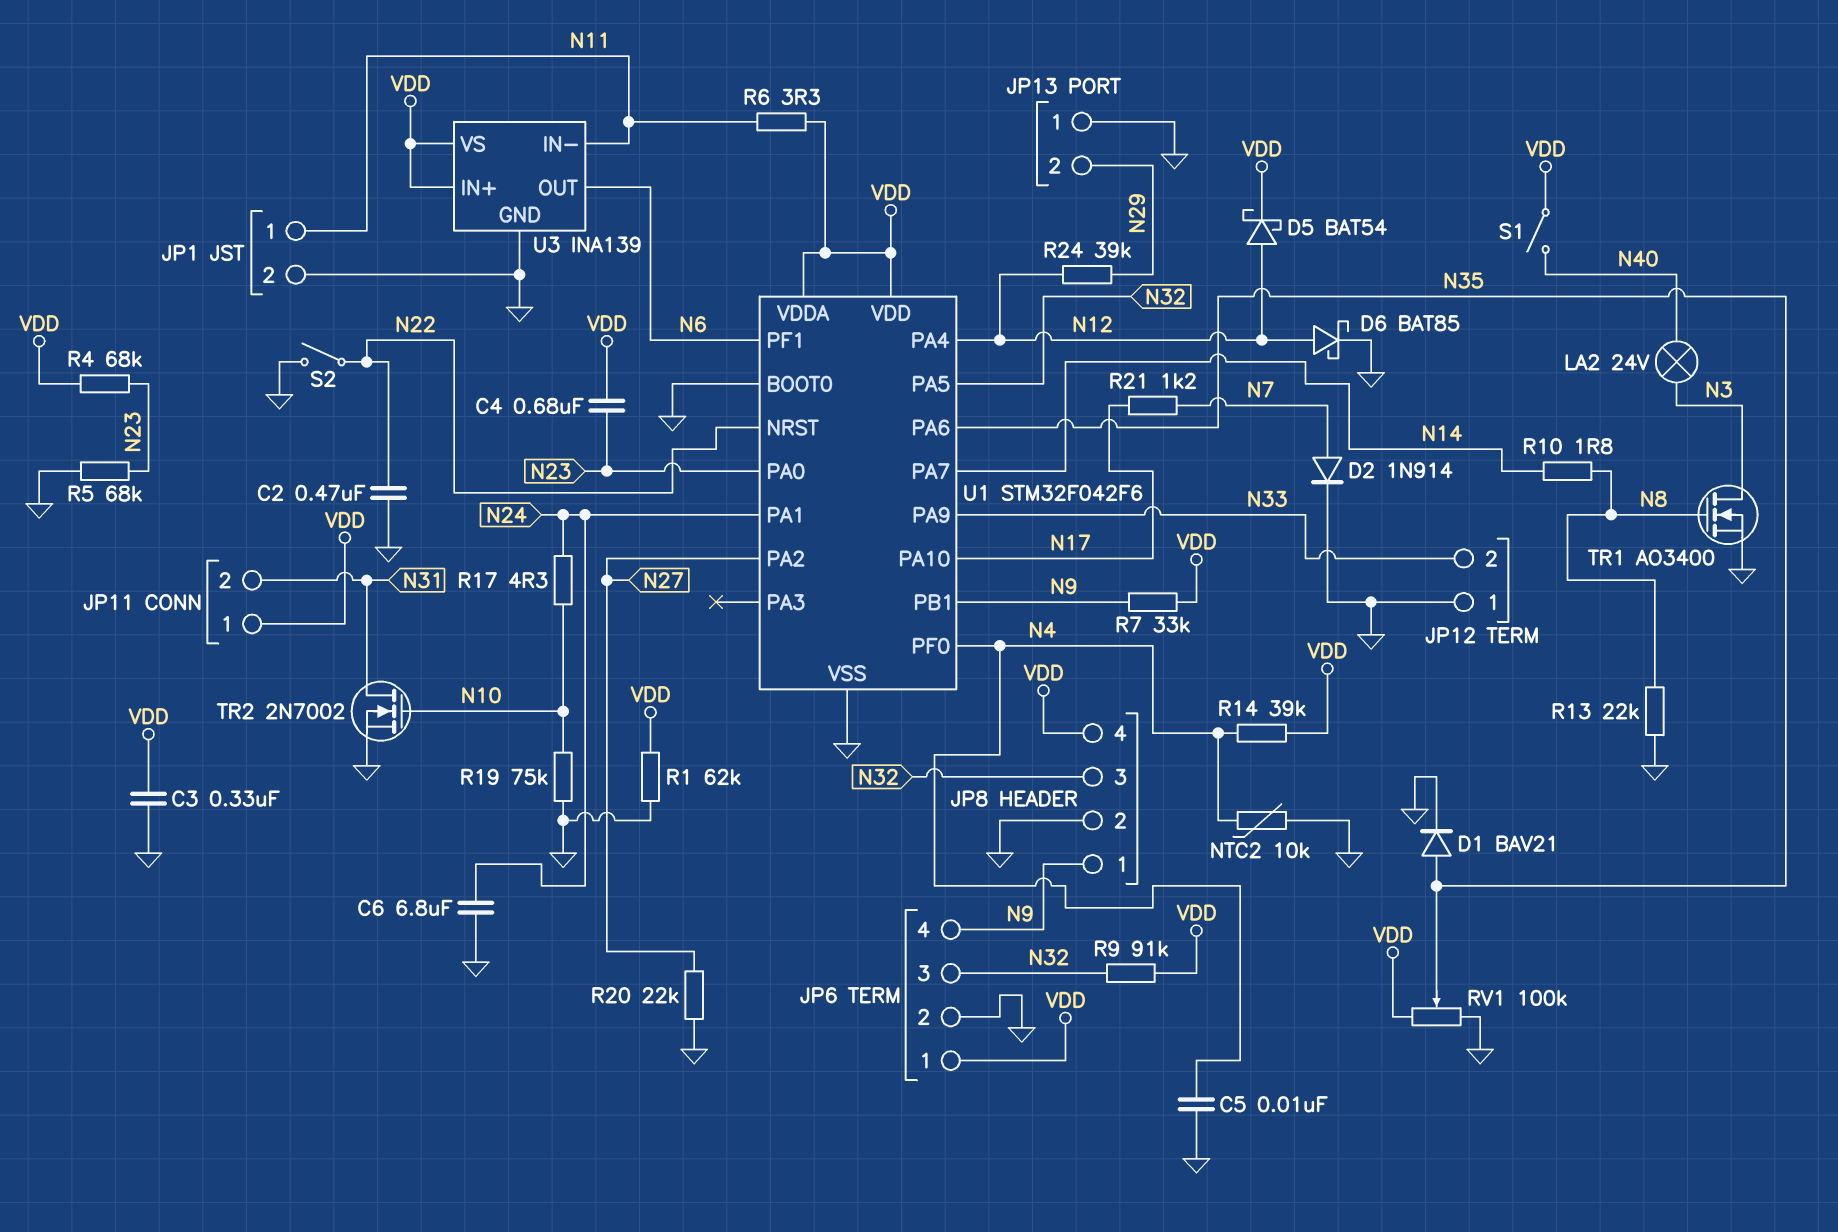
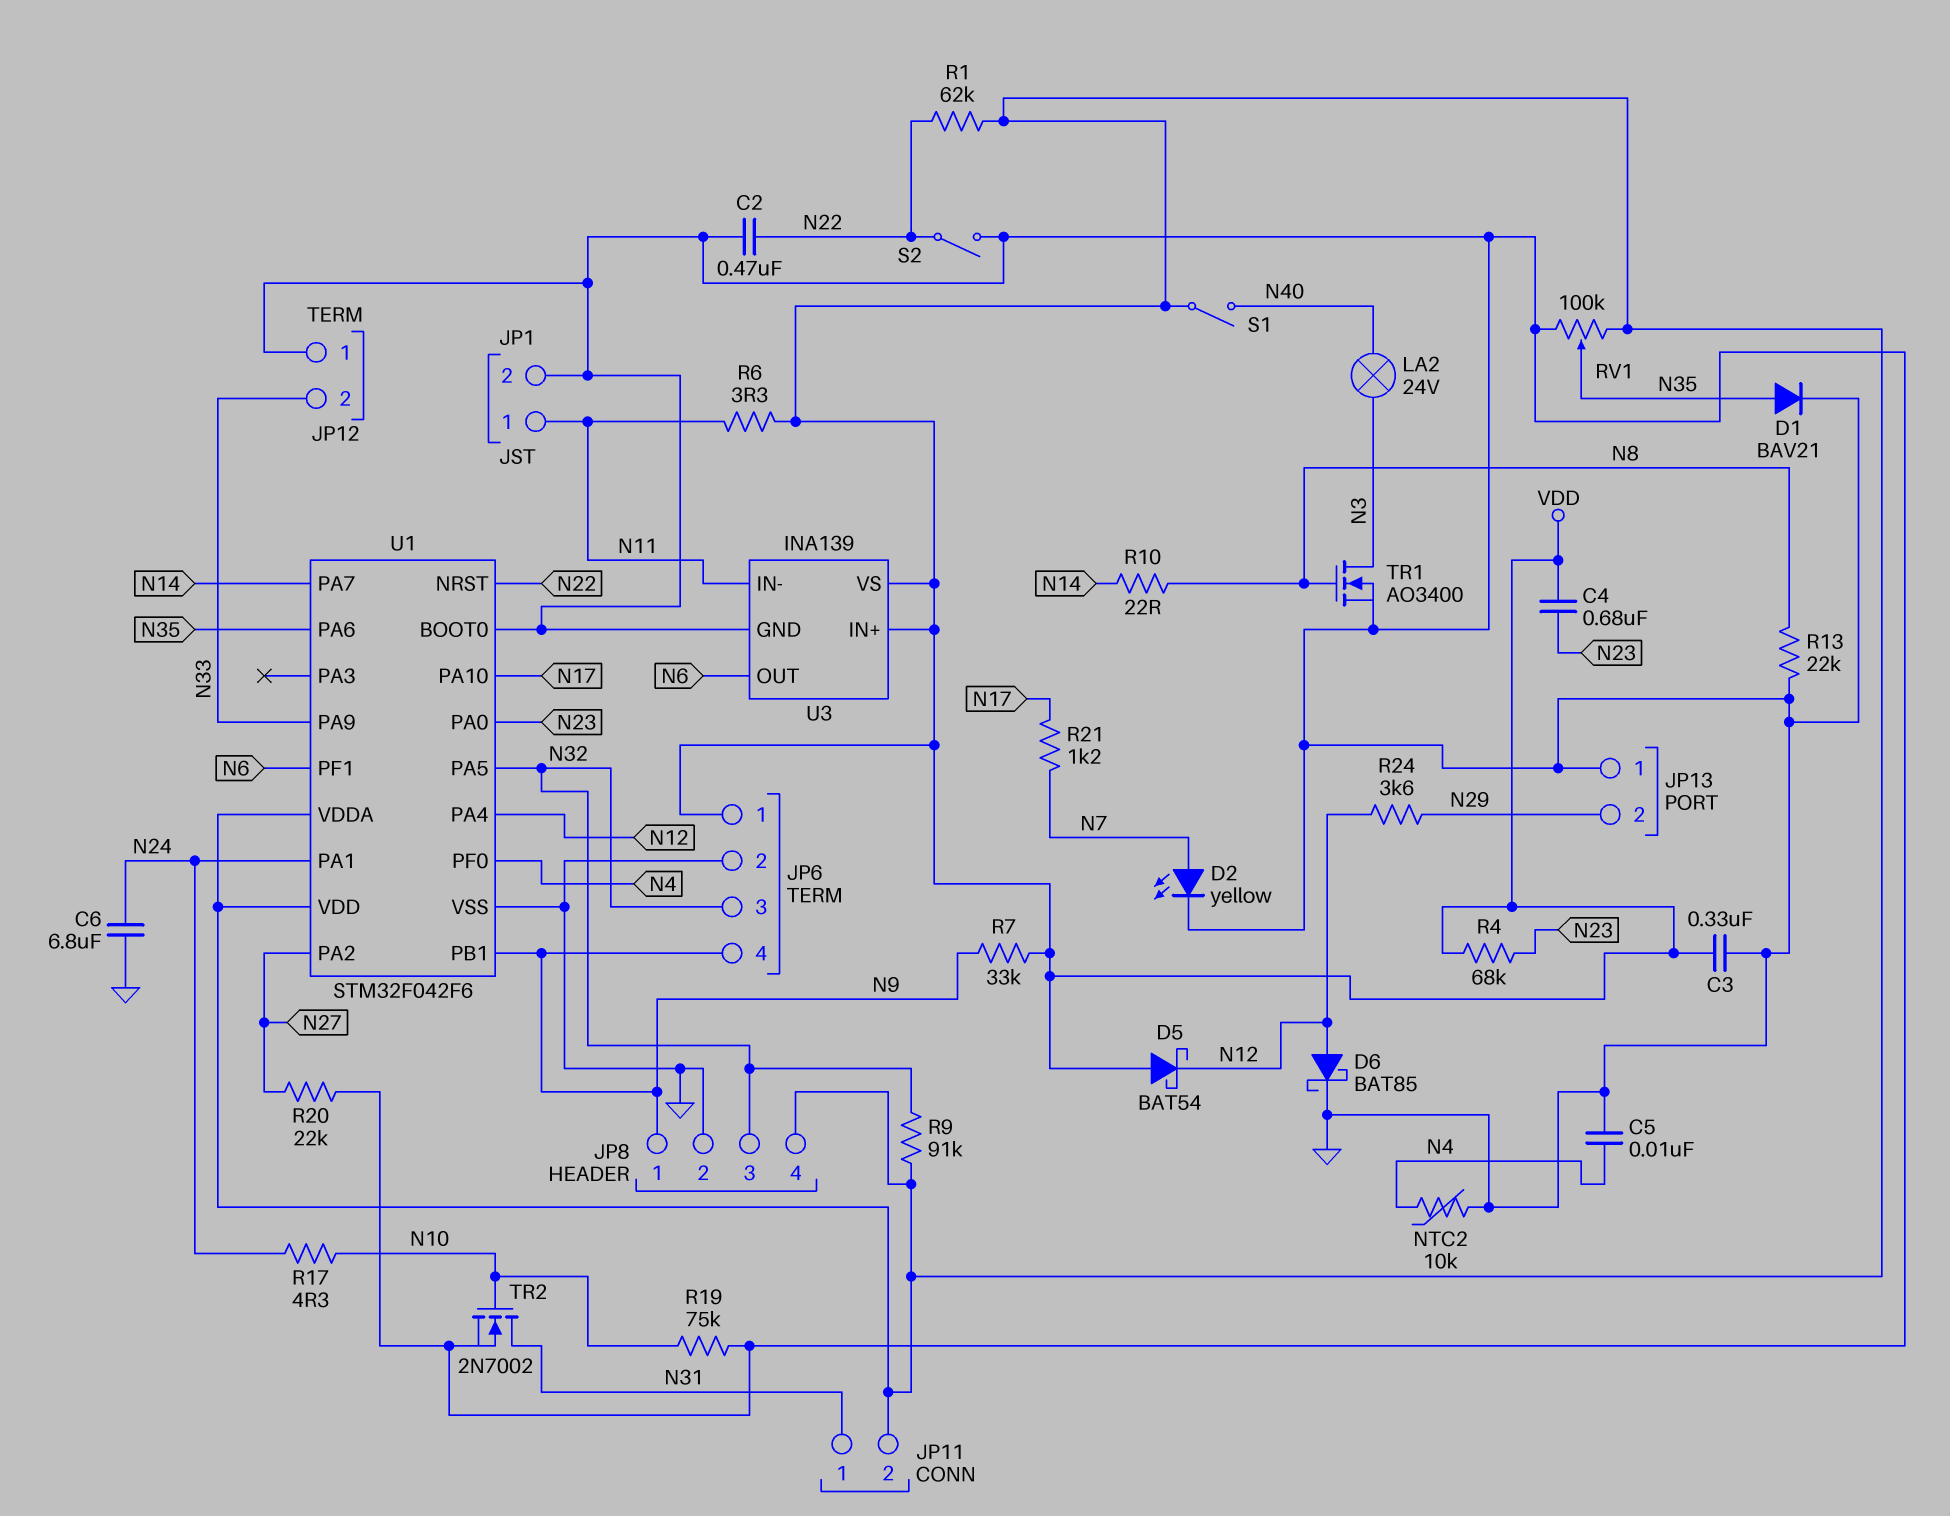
D2: diode 1N914 (A N7, K GND) -> LED yellow (A N7, K GND)
D5: schottky BAT54 (A N12, K VDD) -> schottky BAT54 (A VDD, K N12)
JP11 pin 1: VDD -> N31
JP11 pin 2: N31 -> VDD
R1: 62k (GND, VDD) -> 62k (N22, VDD)
R5: 68k (GND, N23) -> none
R10: 1.8 (N8, N14) -> 22 (N8, N14)
R14: 39k (N4, VDD) -> none
R24: 39k (N12, N29) -> 3.6k (N12, N29)

